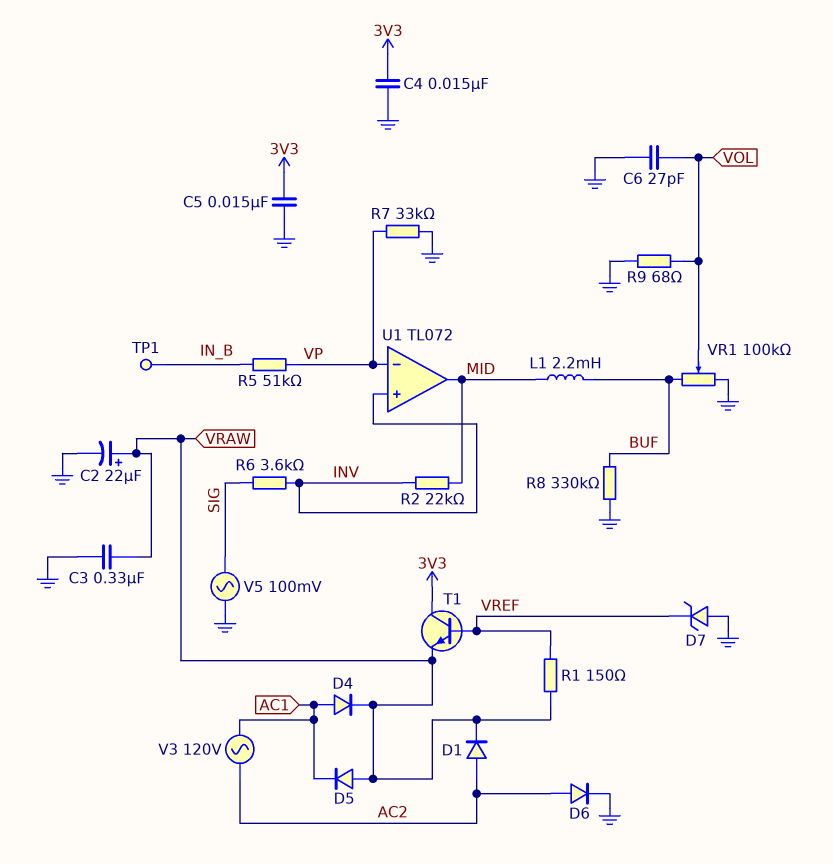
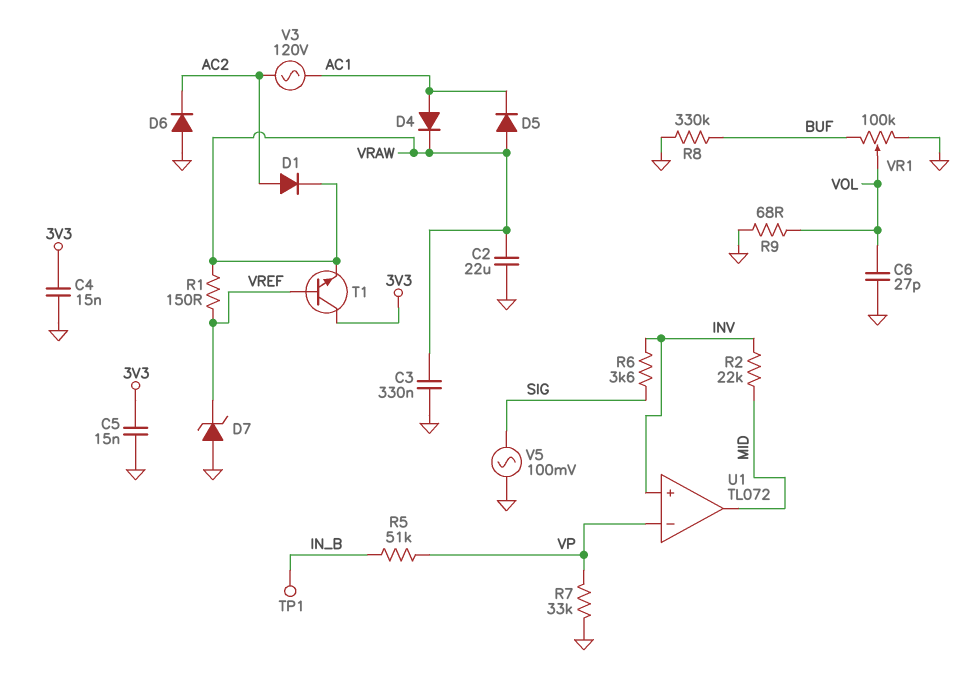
C2: 22uF (plus VRAW, minus GND) -> 22uF (GND, VRAW)
D6: diode (A AC2, K GND) -> diode (A GND, K AC2)
L1: 2.2mH (BUF, MID) -> none

